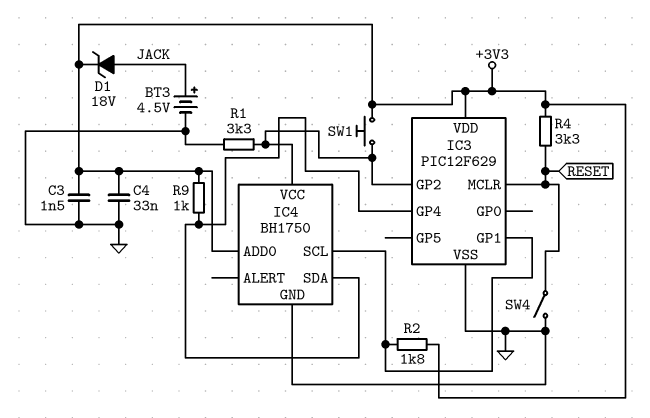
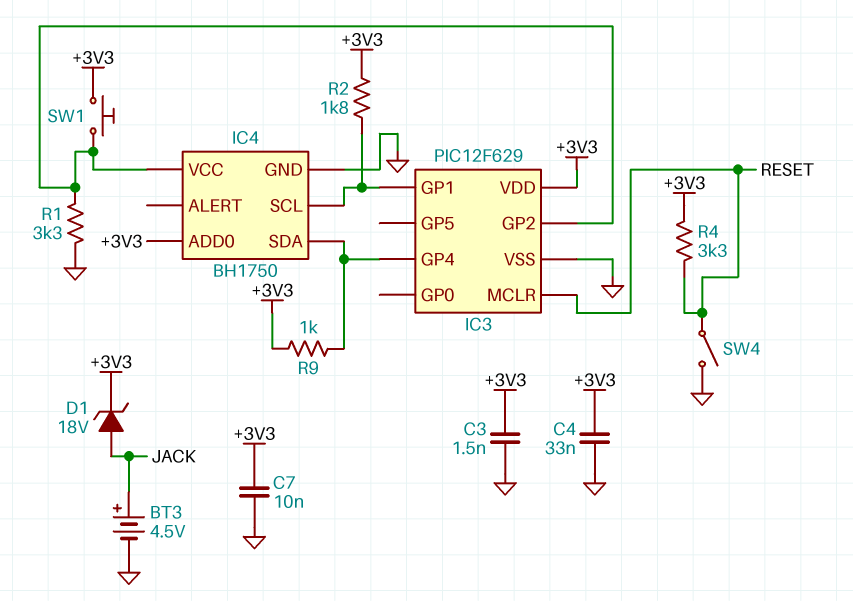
C7: none -> 10nF (+3V3, GND)

